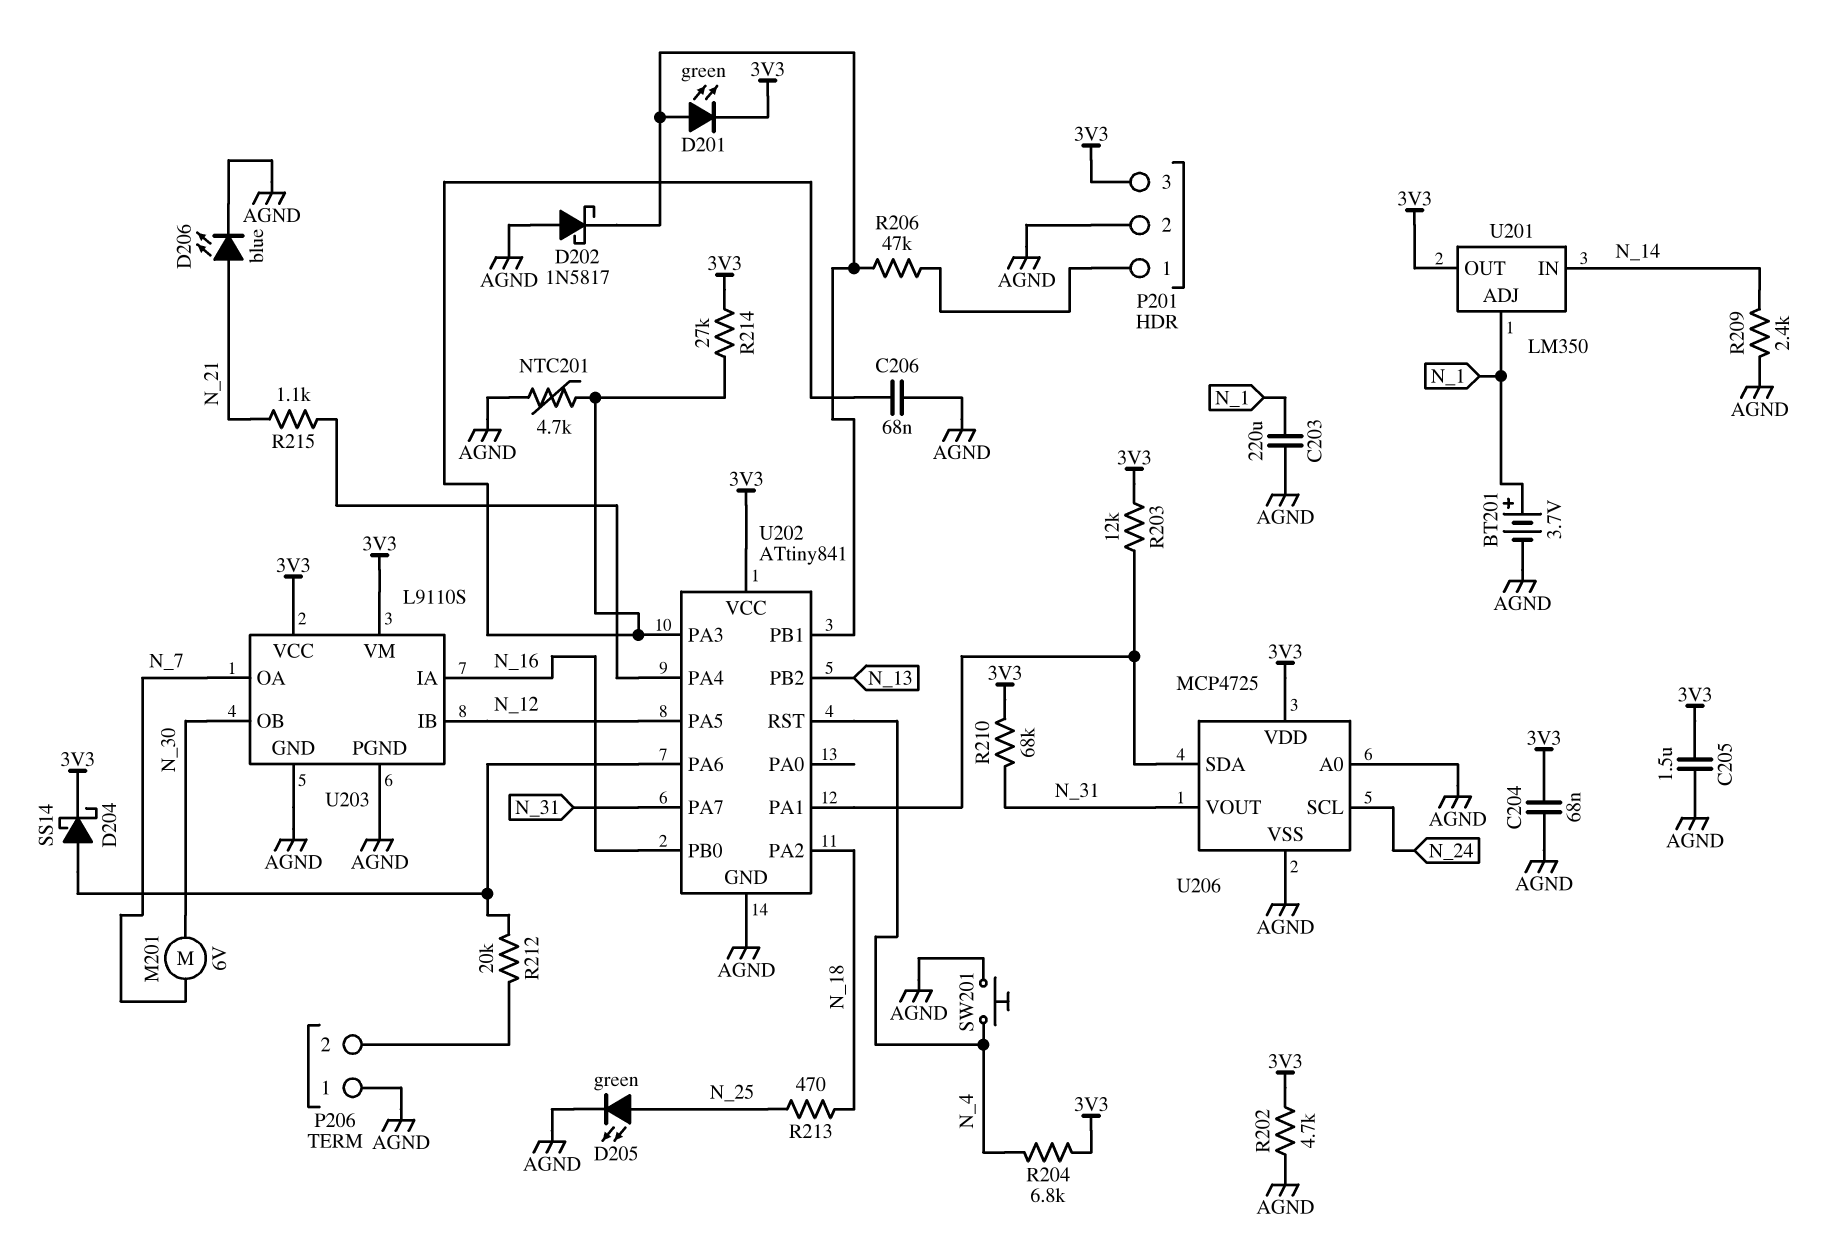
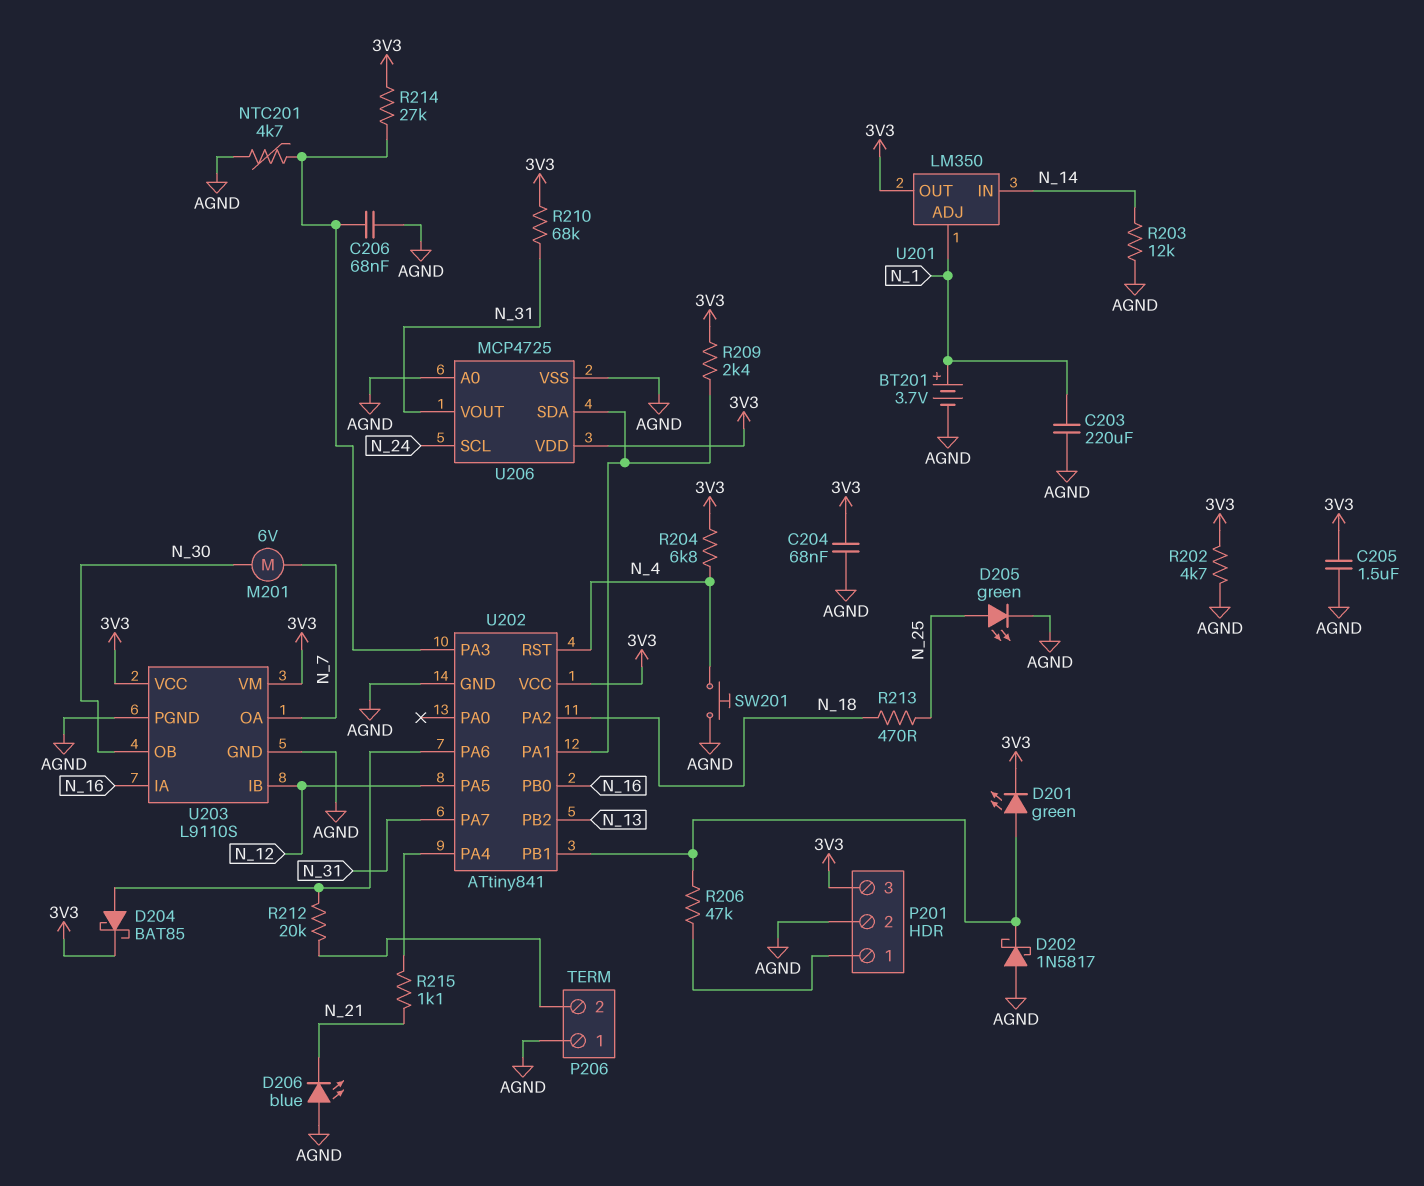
D204: schottky SS14 (A U202/PA6, K 3V3) -> schottky BAT85 (A U202/PA6, K 3V3)
D206: LED blue (A N_21, K AGND) -> LED blue (A AGND, K N_21)
R203: 12k (3V3, U202/PA1) -> 12k (AGND, N_14)
R209: 2.4k (AGND, N_14) -> 2.4k (3V3, U202/PA1)

